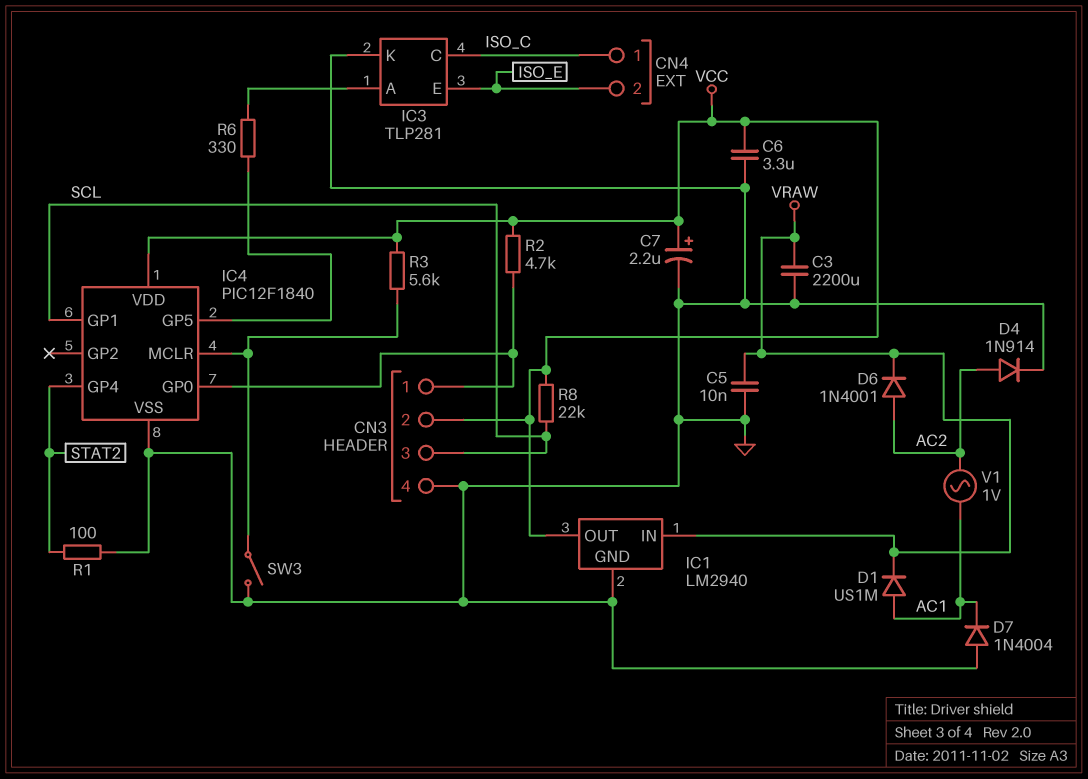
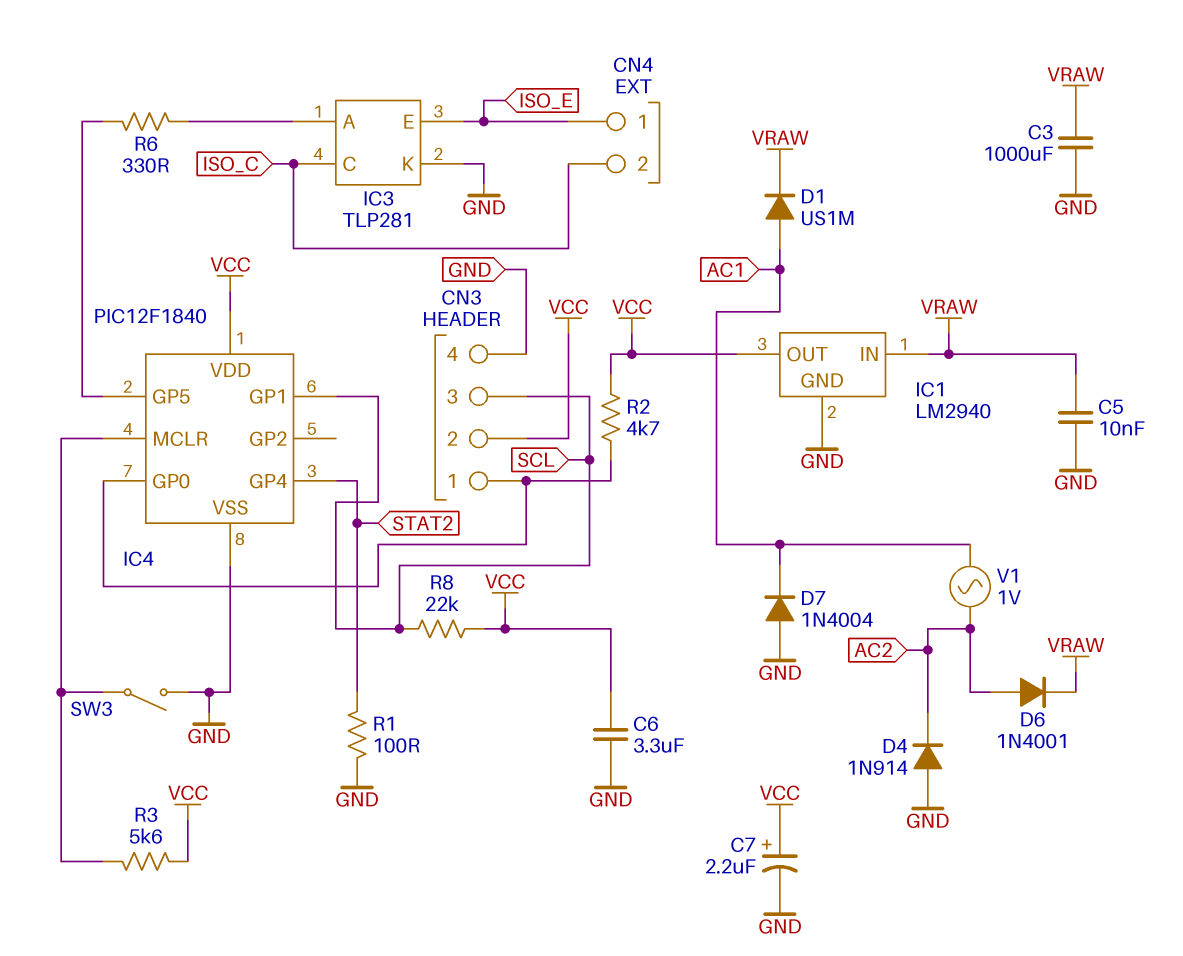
C3: 2200uF (GND, VRAW) -> 1000uF (GND, VRAW)
CN4 pin 1: ISO_C -> ISO_E
CN4 pin 2: ISO_E -> ISO_C
D4: diode 1N914 (A AC2, K GND) -> diode 1N914 (A GND, K AC2)

